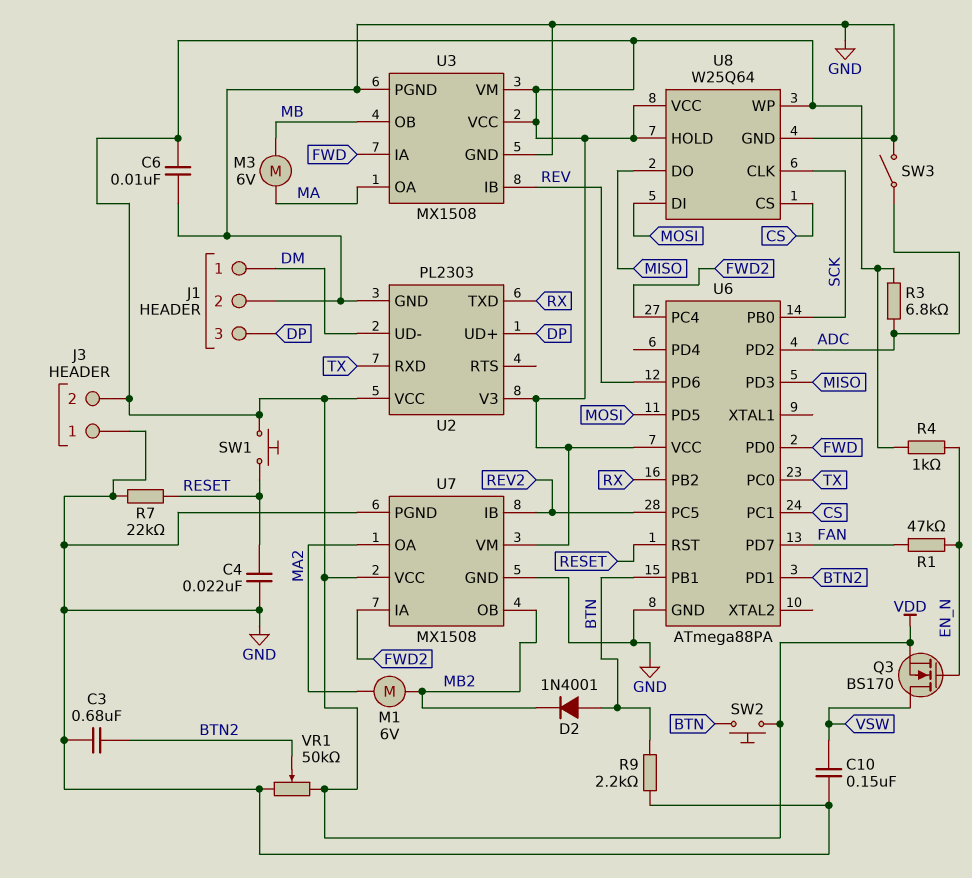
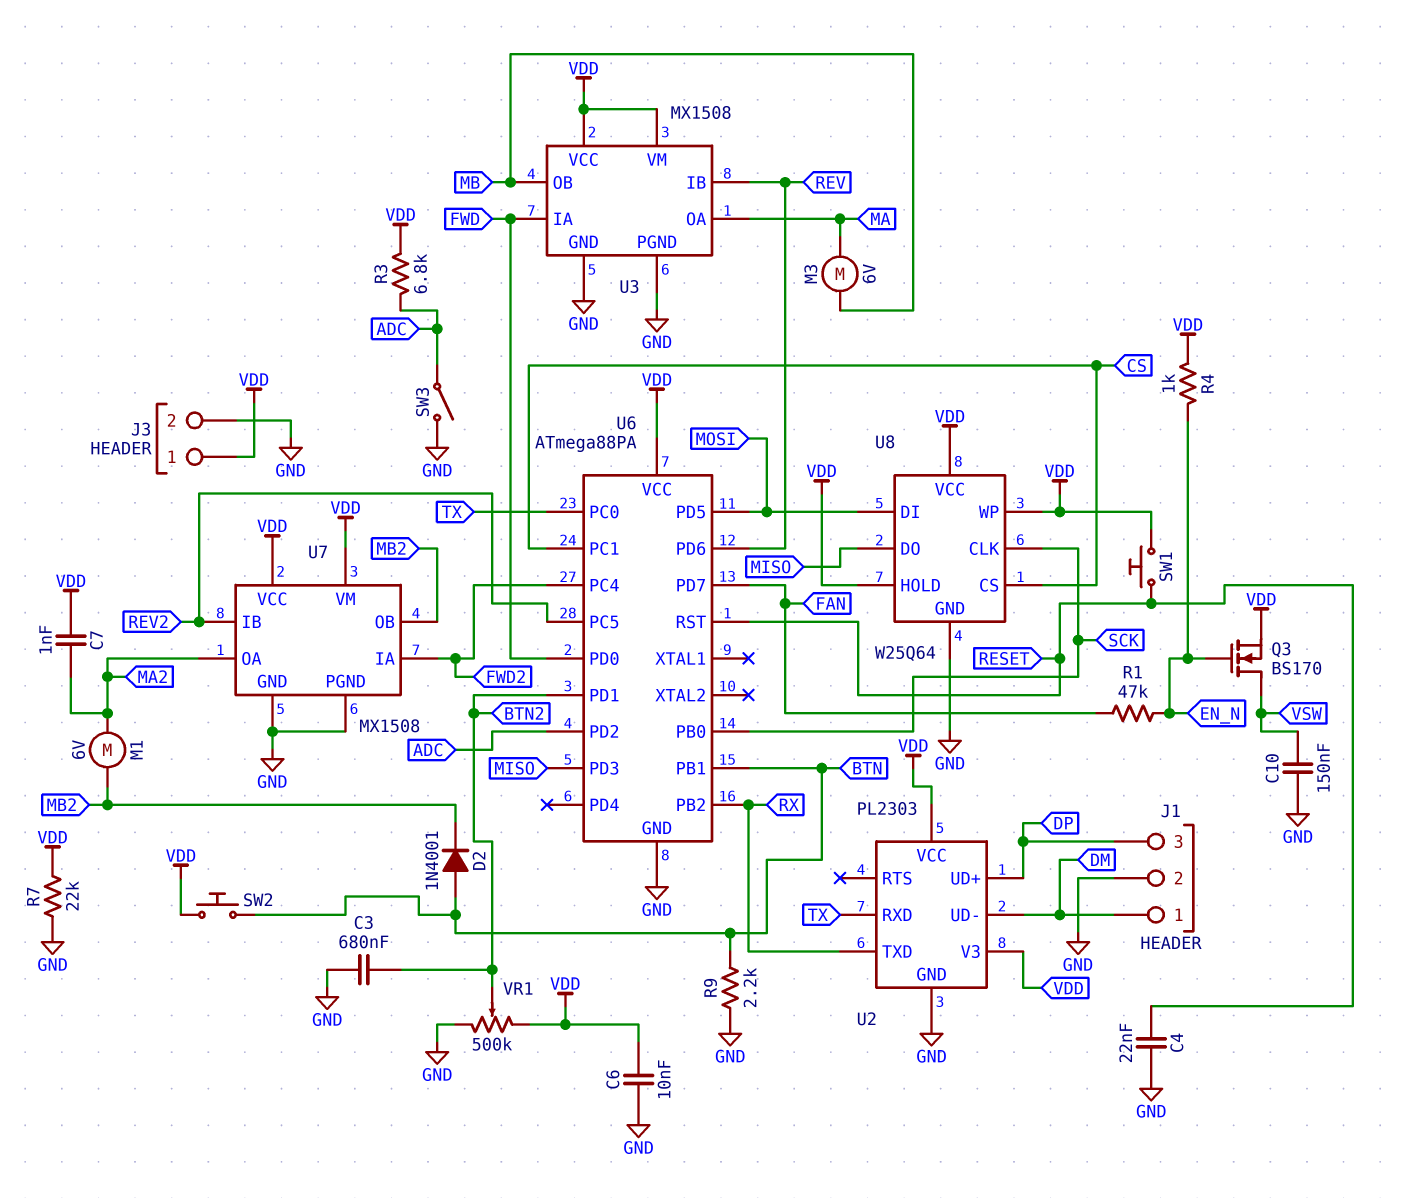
C7: none -> 1nF (MA2, VDD)
J3 pin 1: GND -> VDD
J3 pin 2: VDD -> GND
R7: 22k (GND, RESET) -> 22k (GND, VDD)
VR1: 50k (GND, VDD, wiper BTN2) -> 500k (GND, VDD, wiper BTN2)

